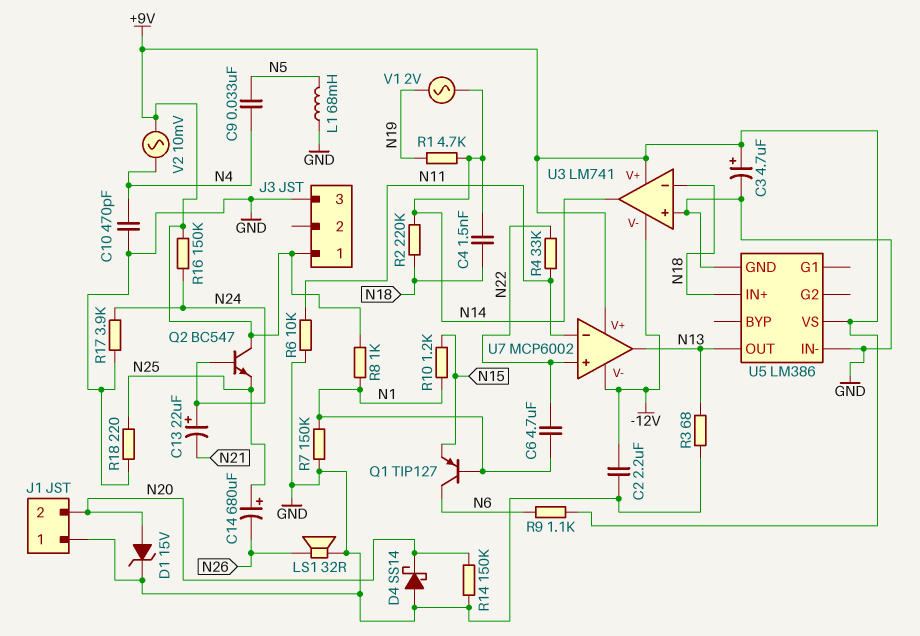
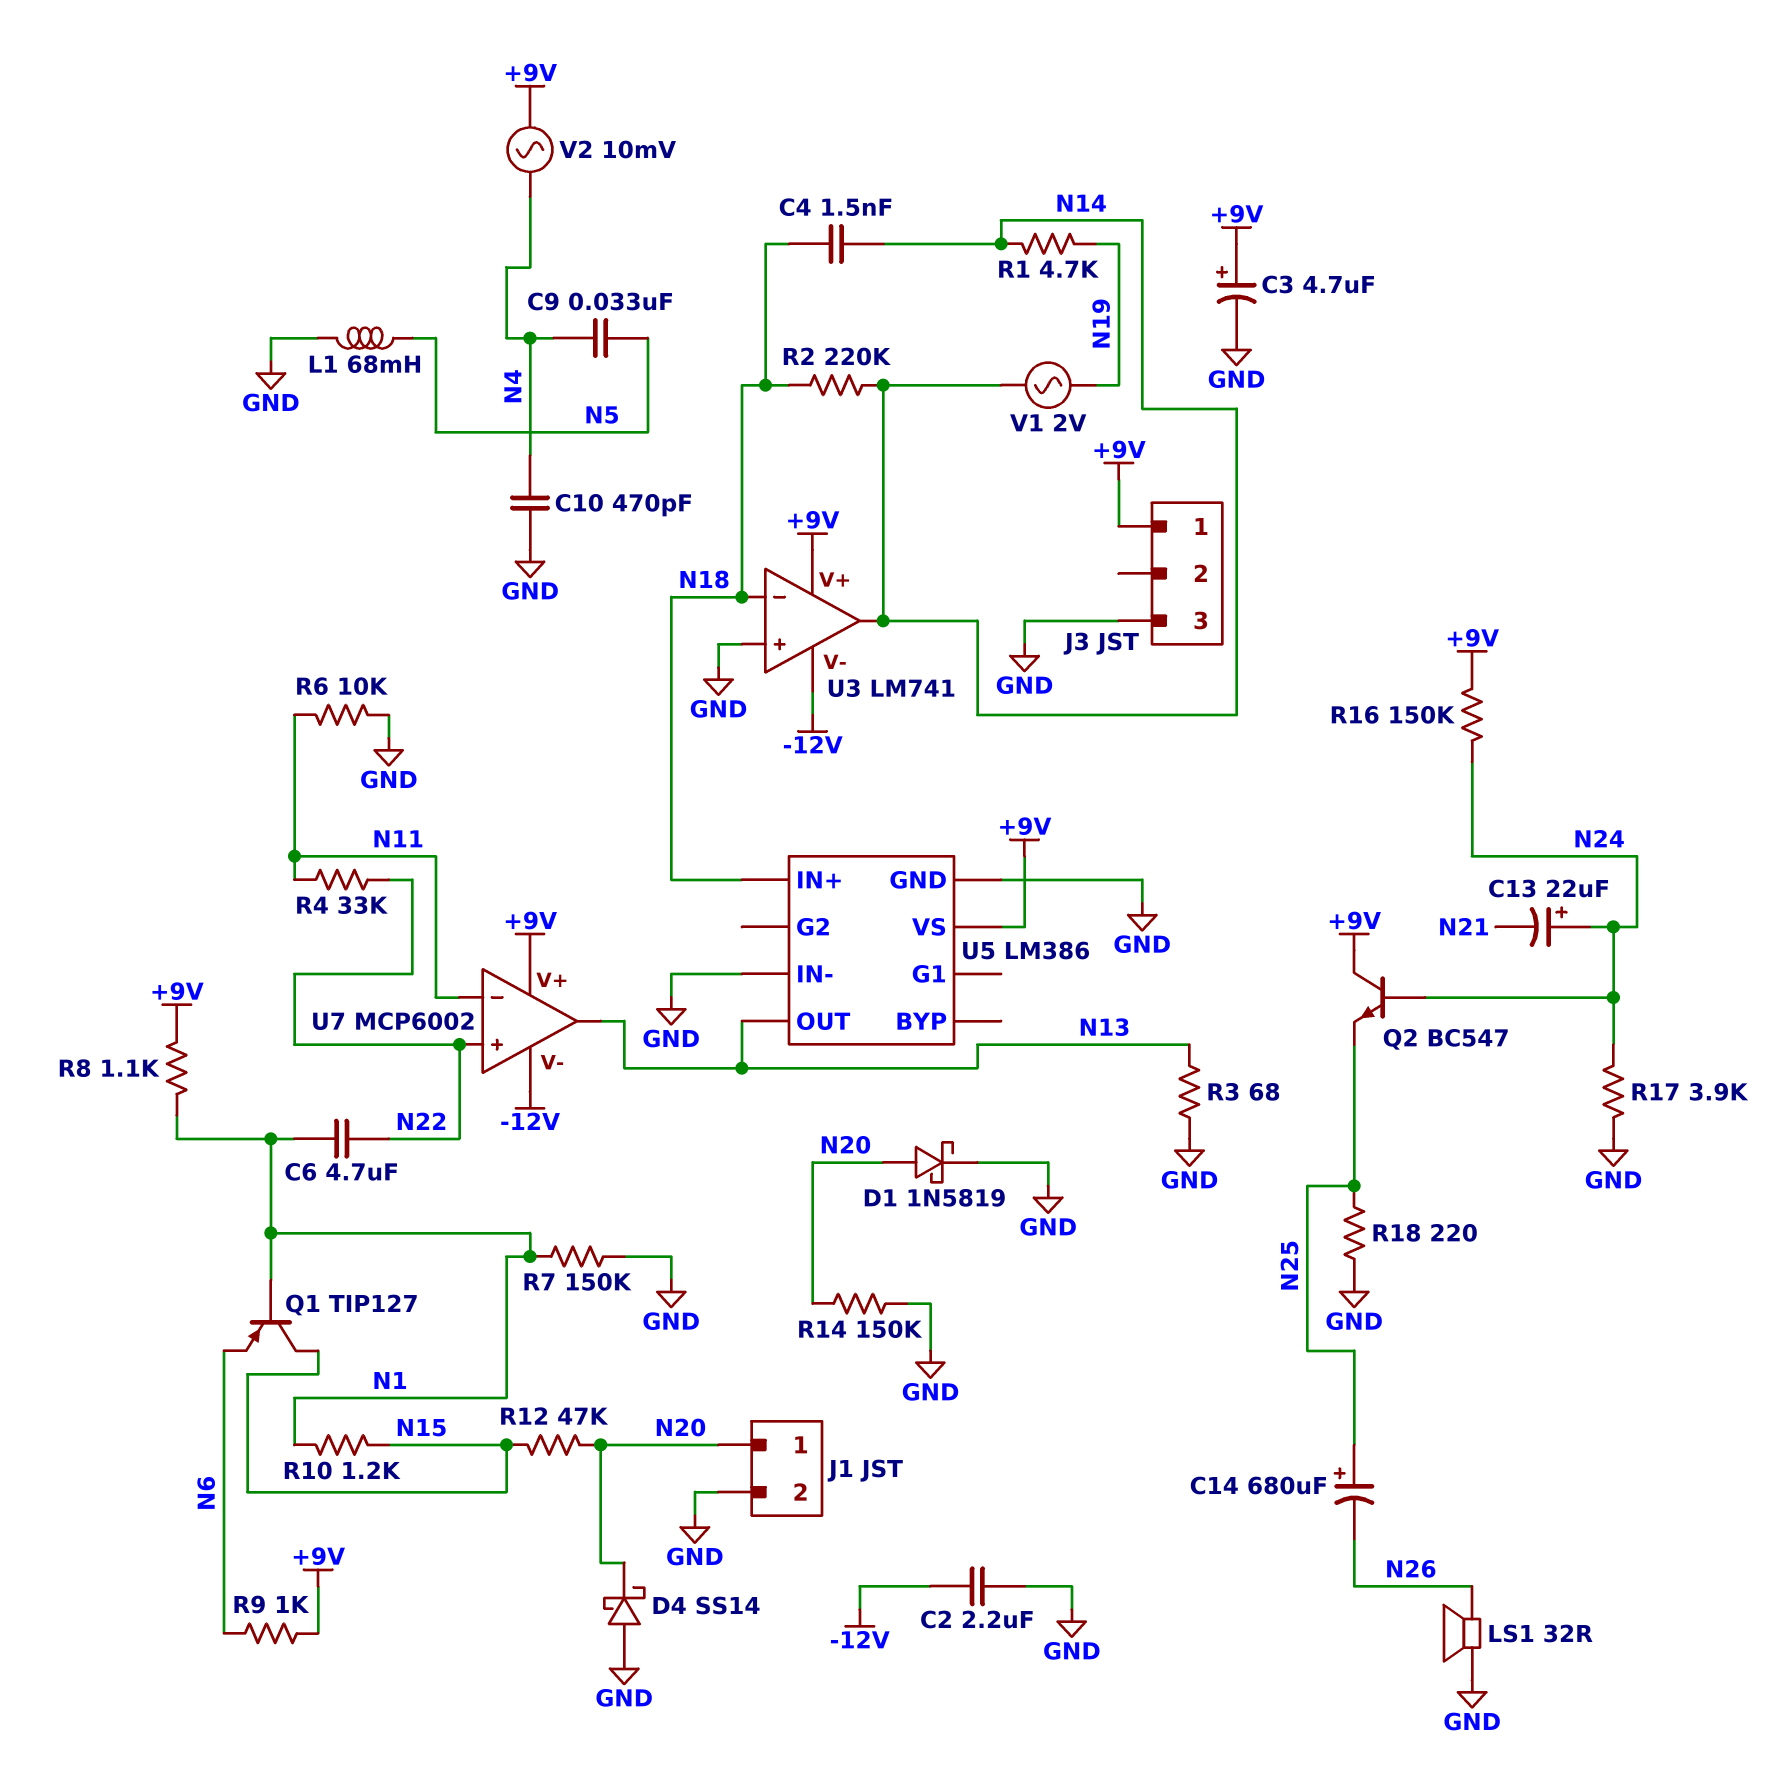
D1: zener 15V (A N20, K GND) -> schottky 1N5819 (A N20, K GND)
J1 pin 1: GND -> N20
J1 pin 2: N20 -> GND
Q1: PNP TIP127 (B N1, C N6, E N15) -> PNP TIP127 (B N1, C N15, E N6)
R8: 1k (+9V, N1) -> 1.1k (+9V, N1)
R9: 1.1k (+9V, N6) -> 1k (+9V, N6)
R12: none -> 47k (N15, N20)

